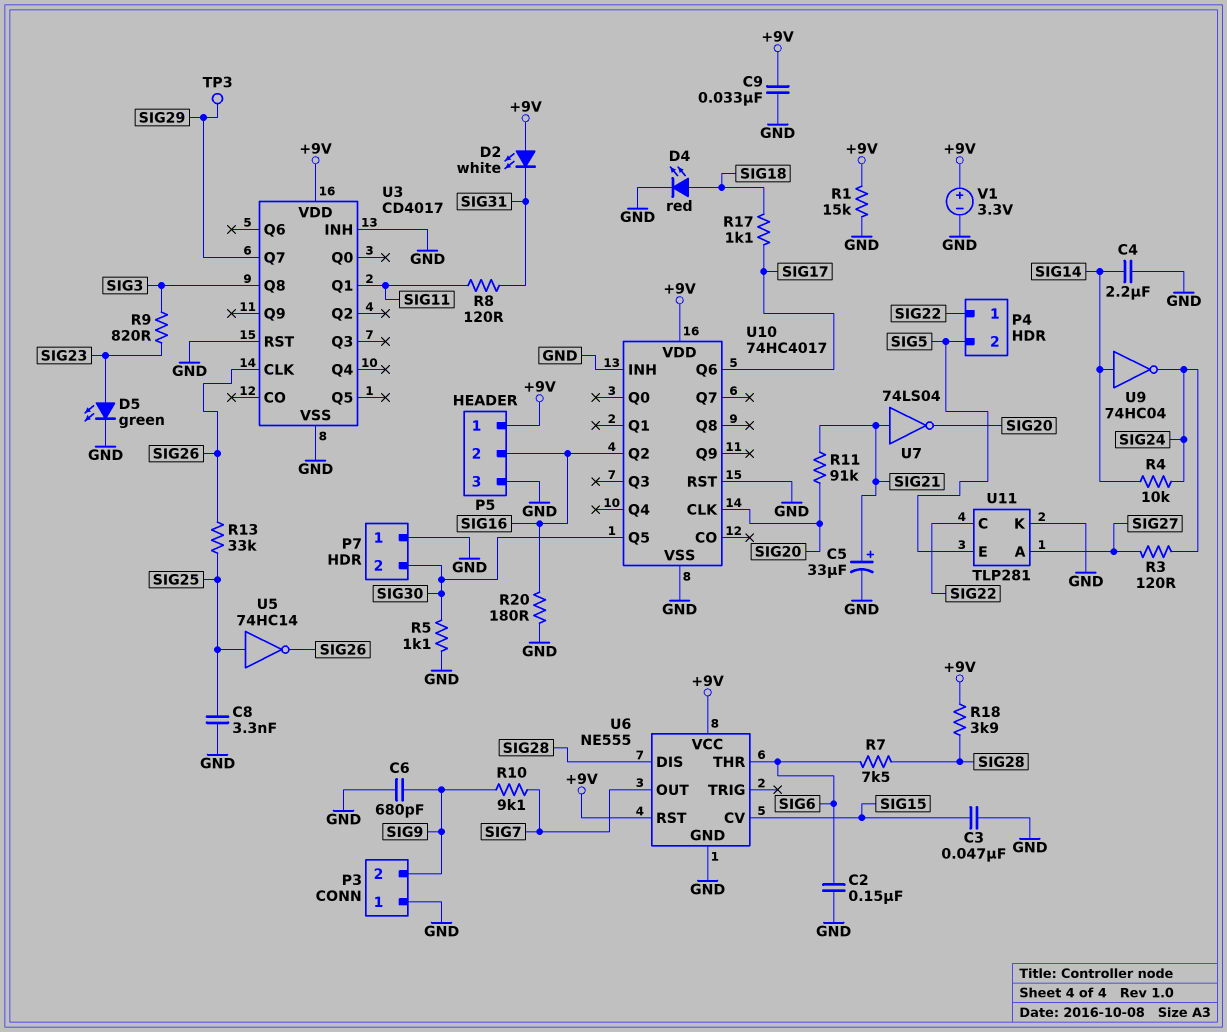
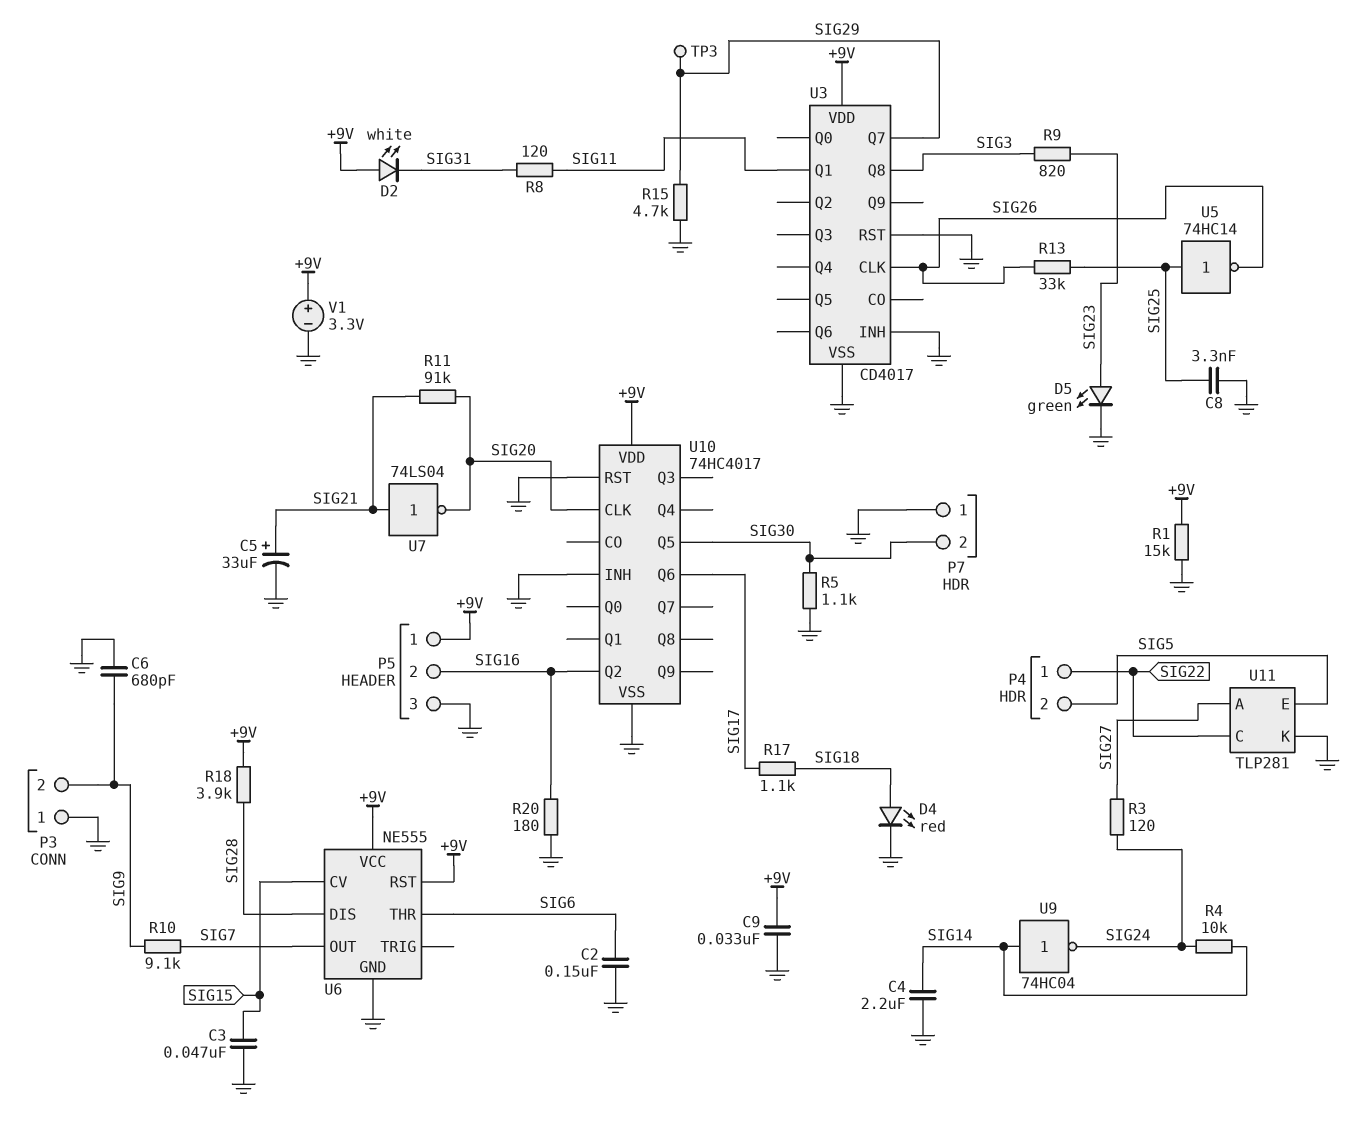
R7: 7.5k (SIG6, SIG28) -> none
R15: none -> 4.7k (GND, SIG29)

